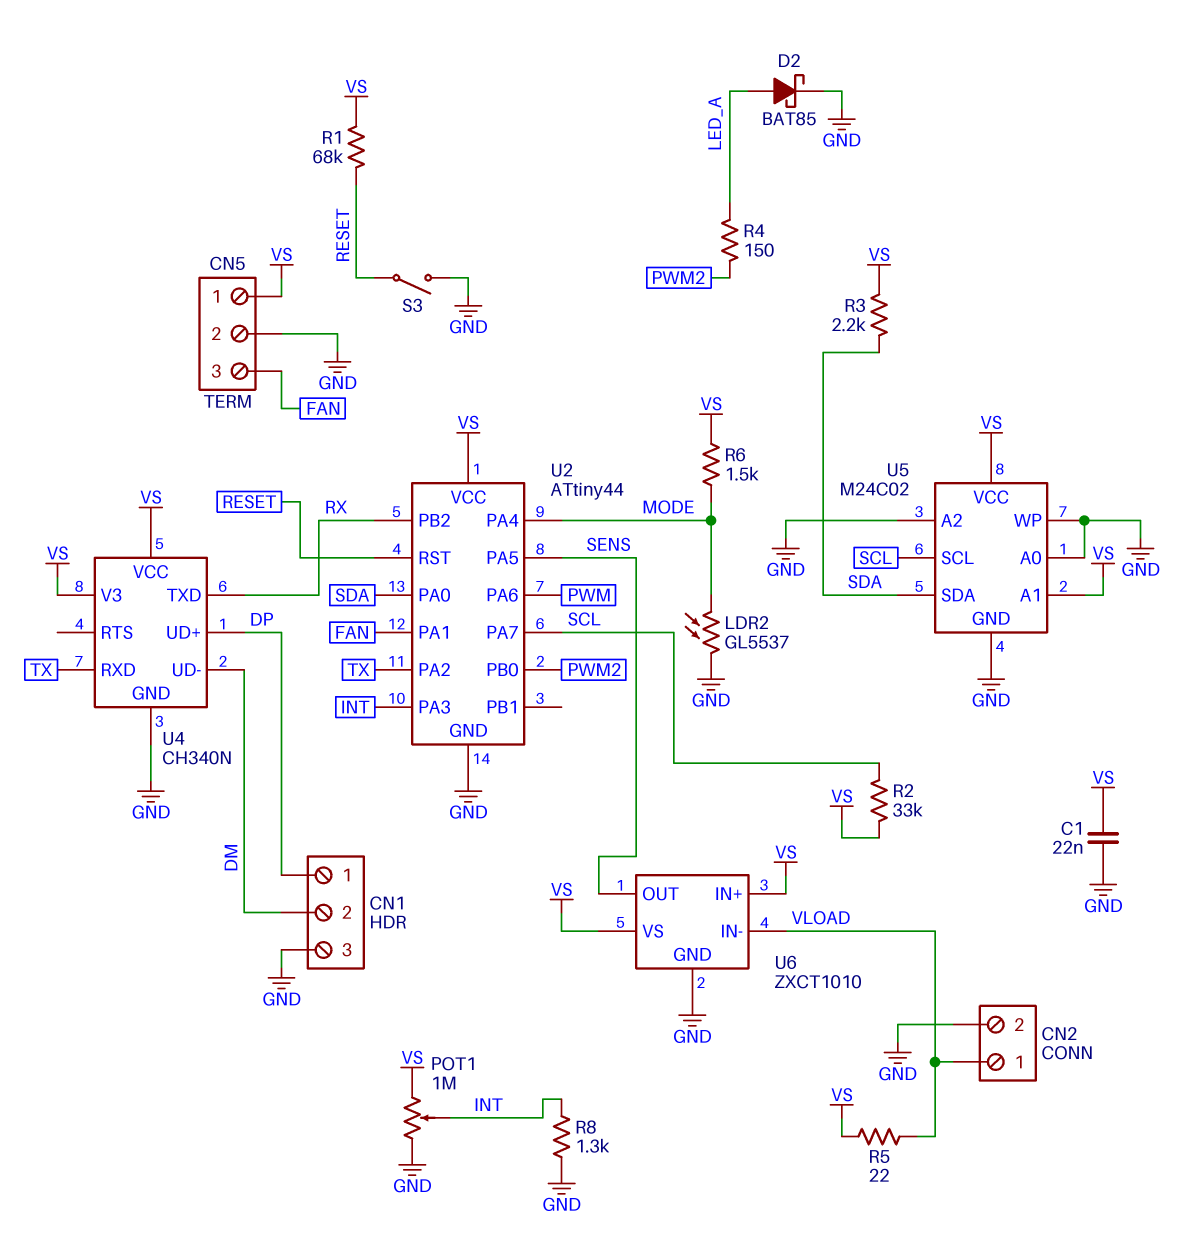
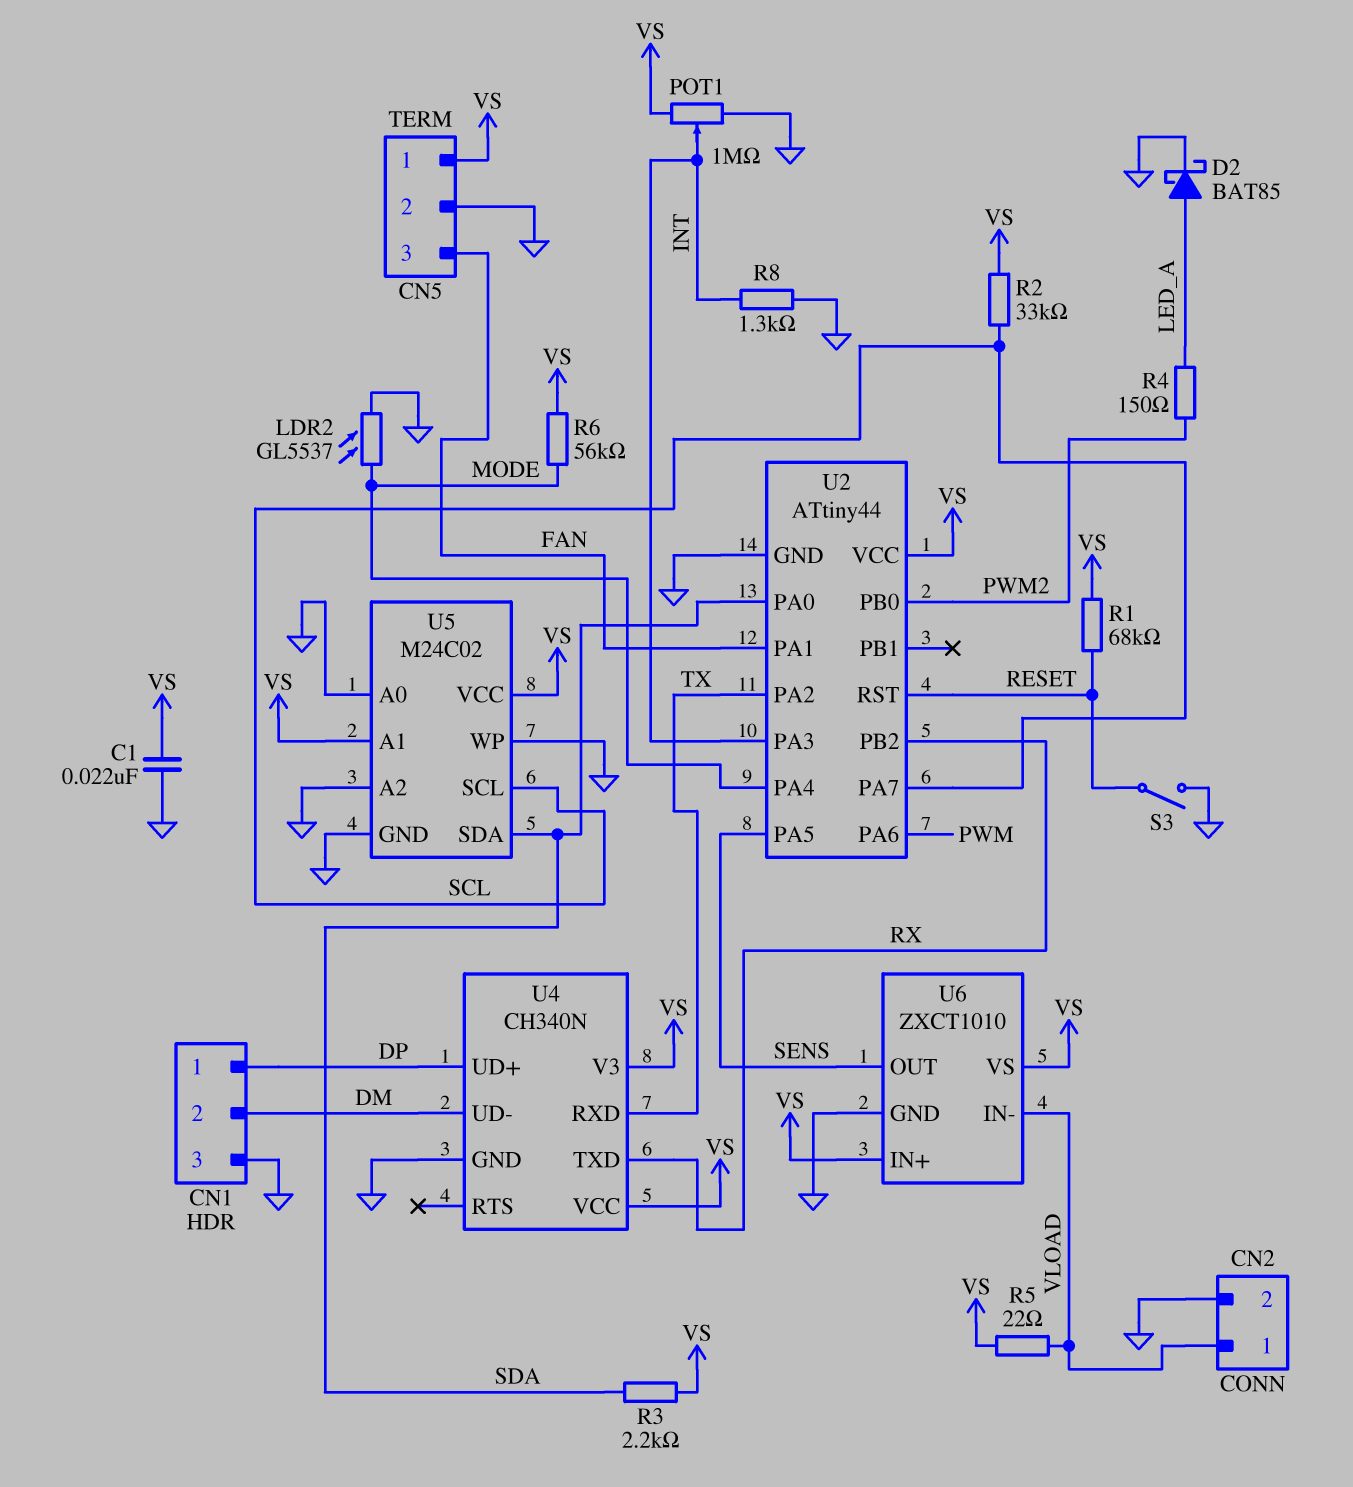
R6: 1.5k (MODE, VS) -> 56k (MODE, VS)

